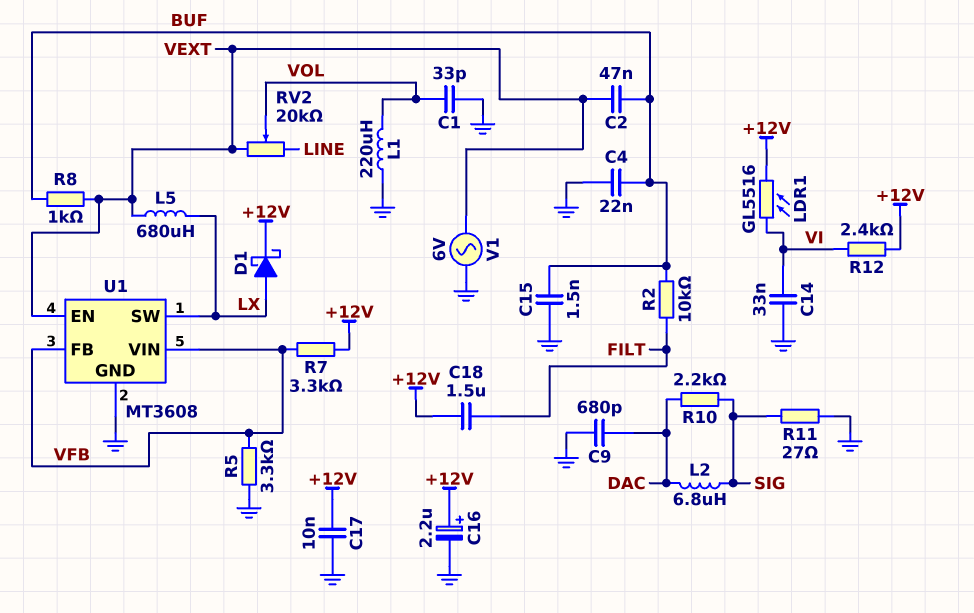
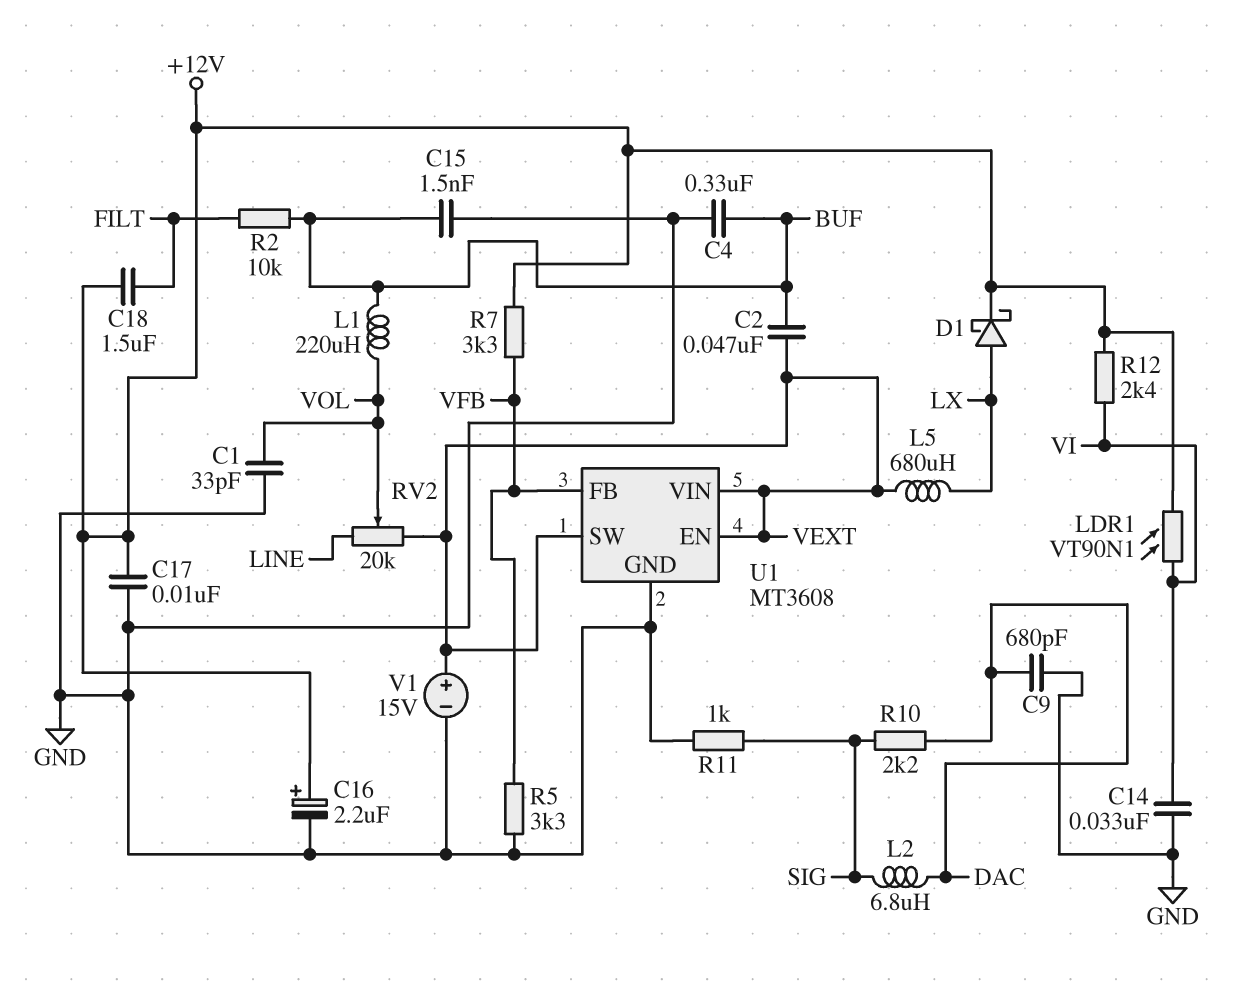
C4: 22nF (BUF, GND) -> 330nF (BUF, GND)
L1: 220uH (GND, VOL) -> 220uH (BUF, VOL)
LDR1: GL5516 (+12V, VI) -> VT90N1 (+12V, VI)
R8: 1k (BUF, VEXT) -> none
R11: 27 (GND, SIG) -> 1k (GND, SIG)
U1 pin SW: LX -> VEXT
U1 pin VIN: VFB -> VEXT
V1: AC 6V (GND, VEXT) -> 15V (plus VEXT, minus GND)

